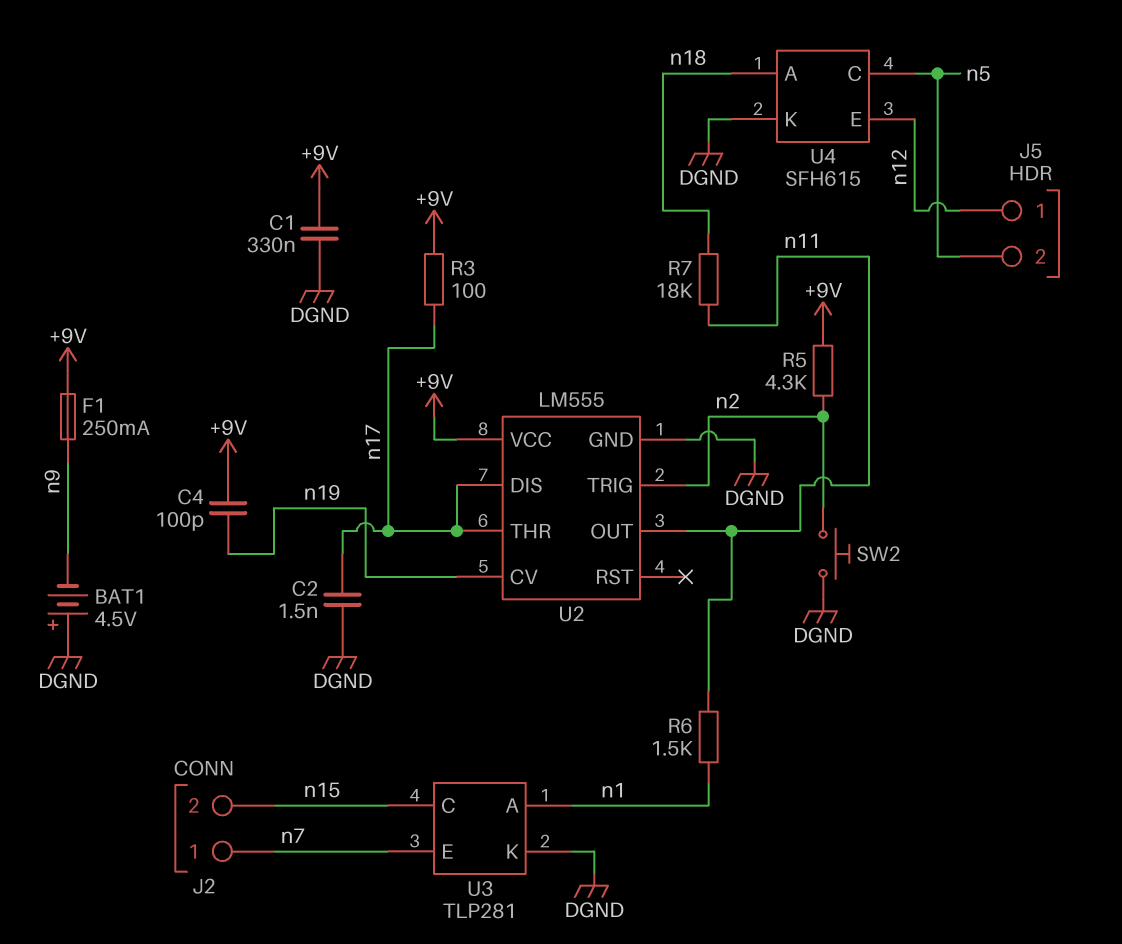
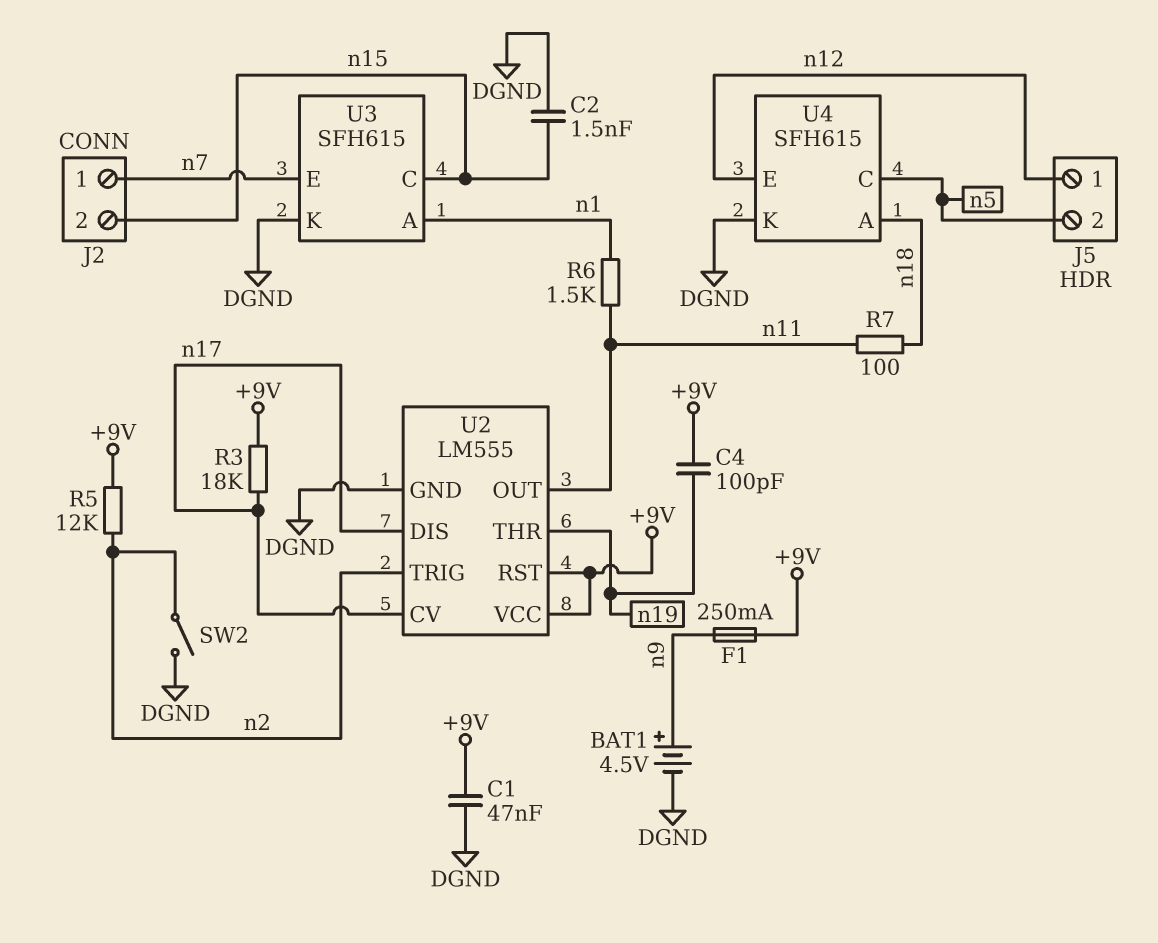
BAT1: 4.5V (plus DGND, minus n9) -> 4.5V (plus n9, minus DGND)
C1: 330nF (+9V, DGND) -> 47nF (+9V, DGND)
C2: 1.5nF (DGND, n17) -> 1.5nF (DGND, n15)
R3: 100 (+9V, n17) -> 18k (+9V, n17)
R5: 4.3k (+9V, n2) -> 12k (+9V, n2)
R7: 18k (n11, n18) -> 100 (n11, n18)
SW2: button (DGND, n2) -> switch (DGND, n2)
U2 pin CV: n19 -> n17
U2 pin RST: none -> +9V
U2 pin THR: n17 -> n19
U3: TLP281 -> SFH615

